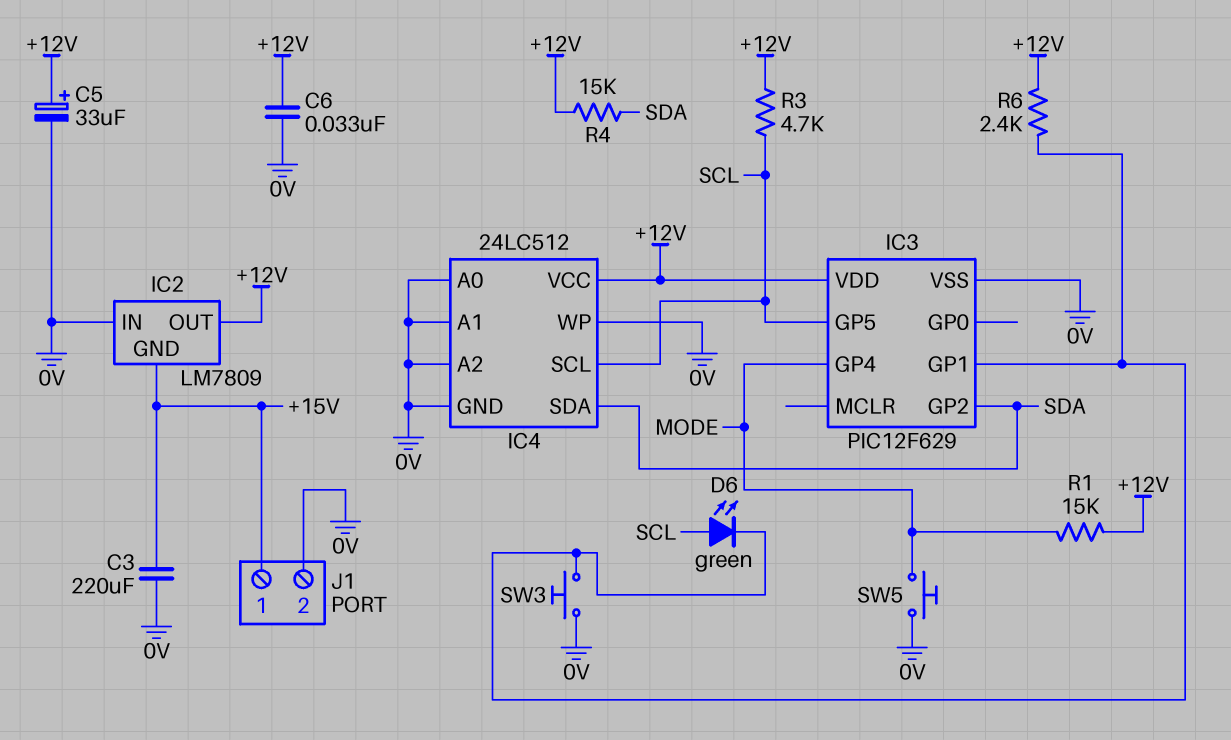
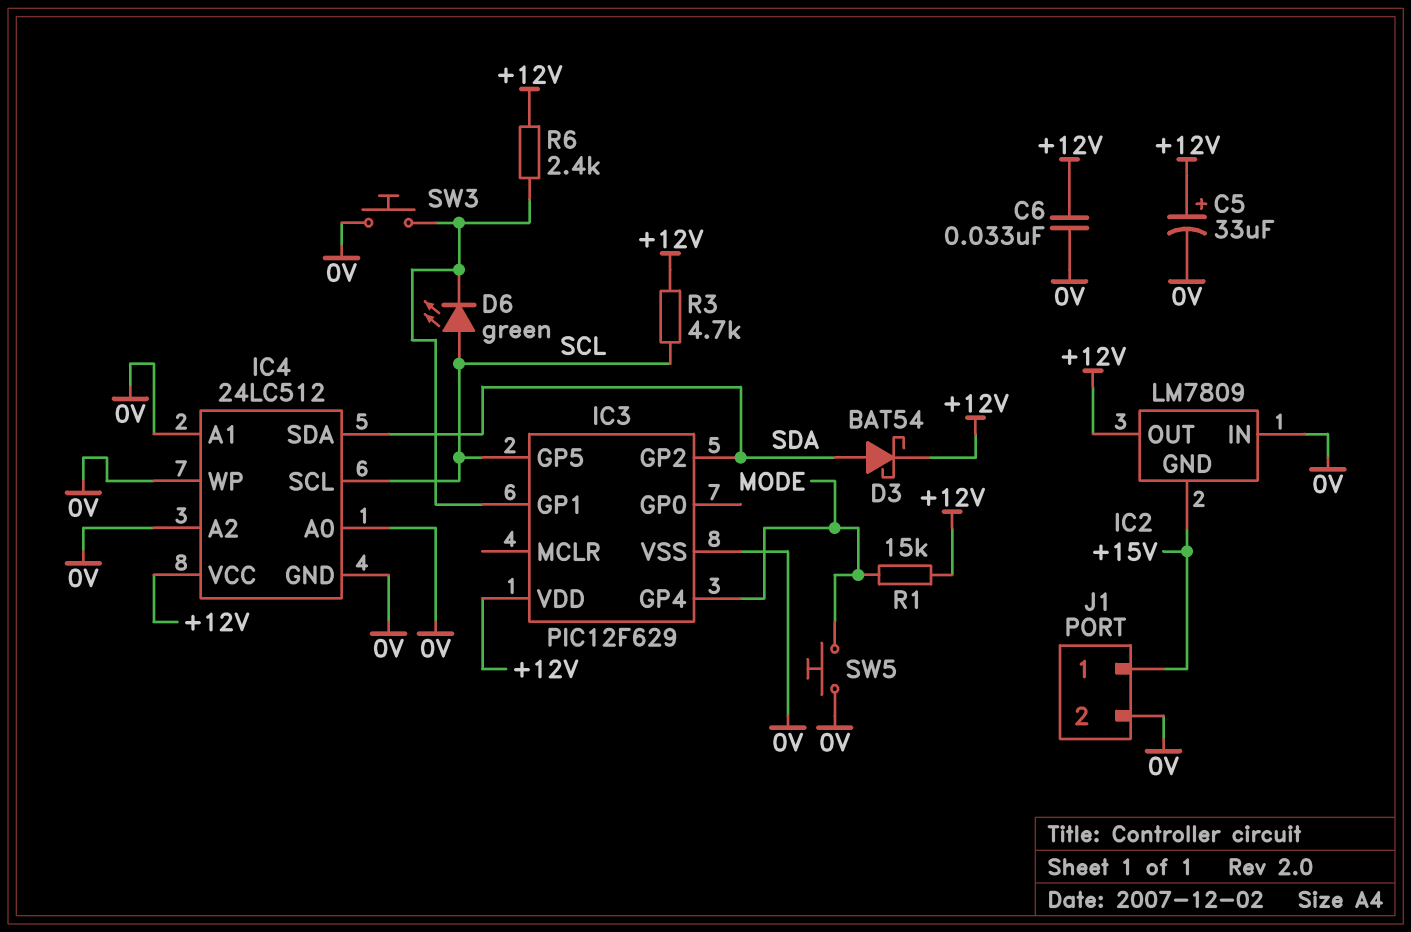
C3: 220uF (+15V, 0V) -> none
D3: none -> schottky BAT54 (A SDA, K +12V)
R4: 15k (+12V, SDA) -> none

